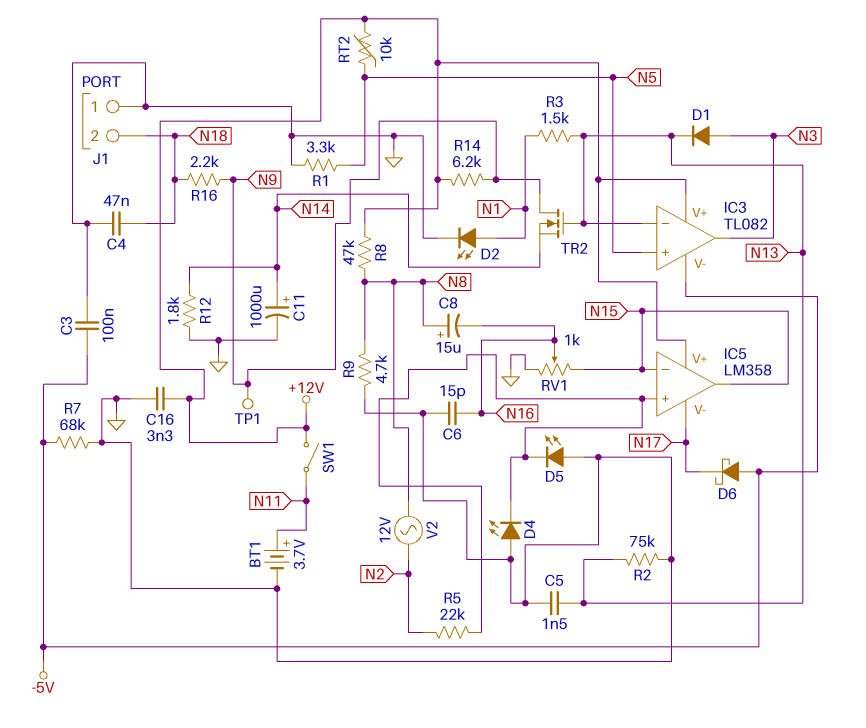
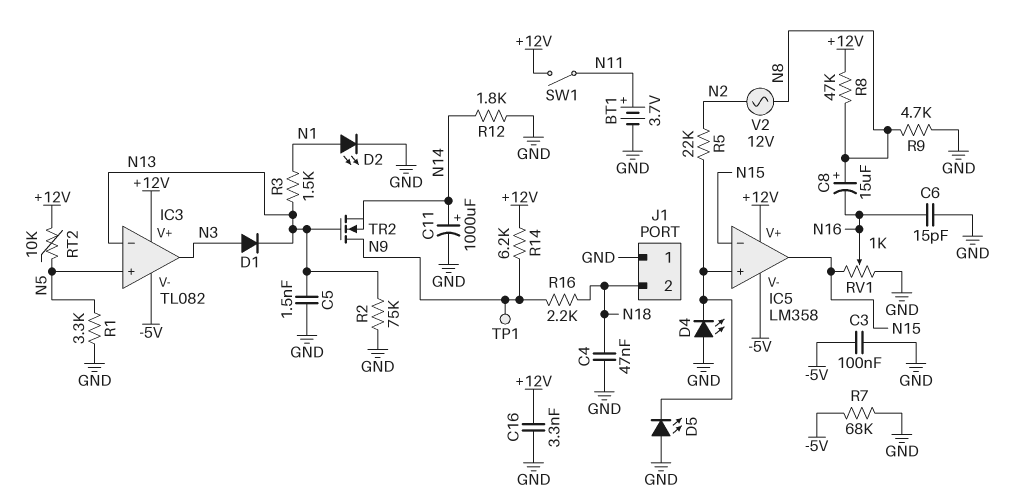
D6: schottky (A -5V, K N17) -> none
IC5 pin V-: N17 -> -5V

